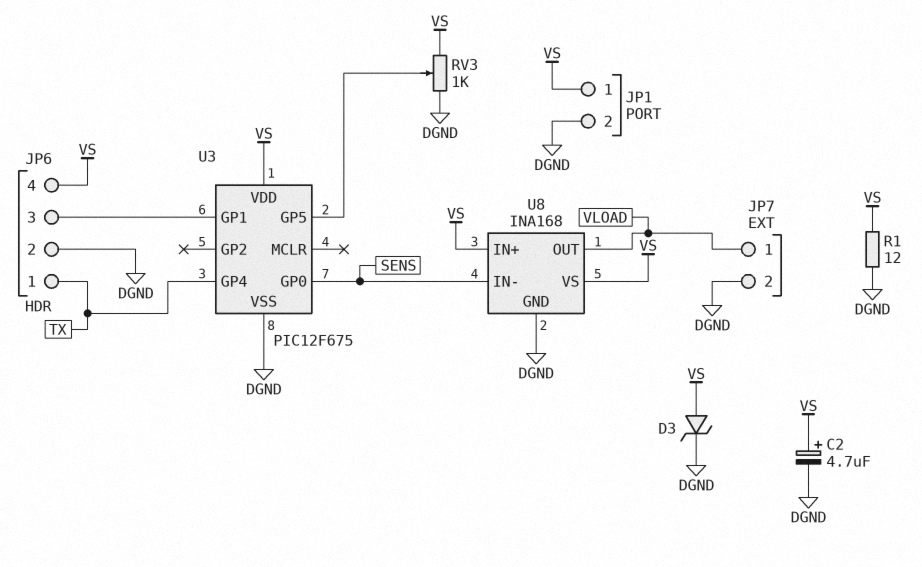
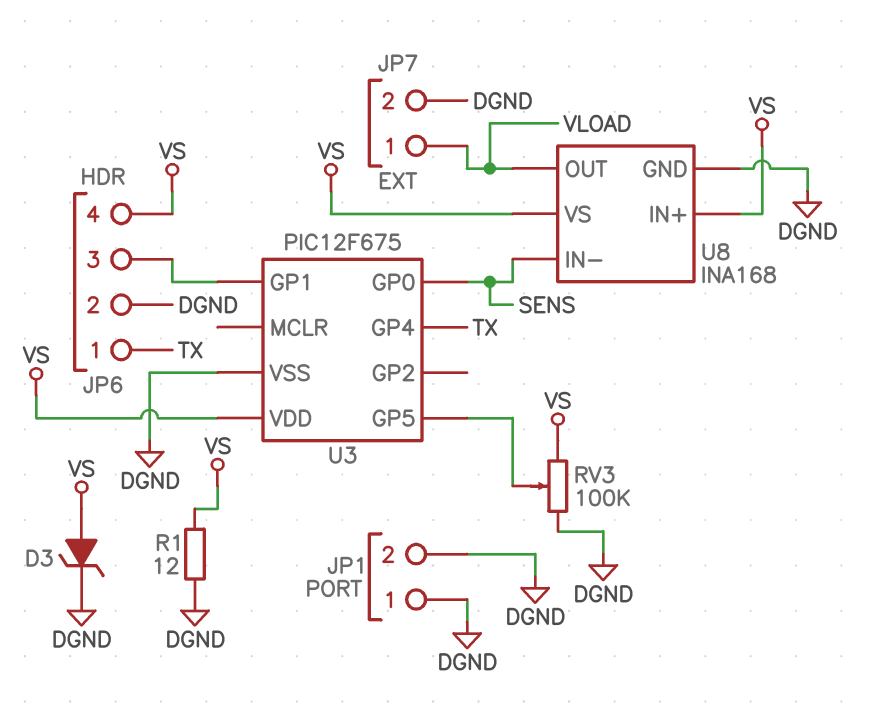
C2: 4.7uF (plus VS, minus DGND) -> none
JP1 pin 1: VS -> DGND
RV3: 1k (DGND, VS, wiper U3/GP5) -> 100k (DGND, VS, wiper U3/GP5)

